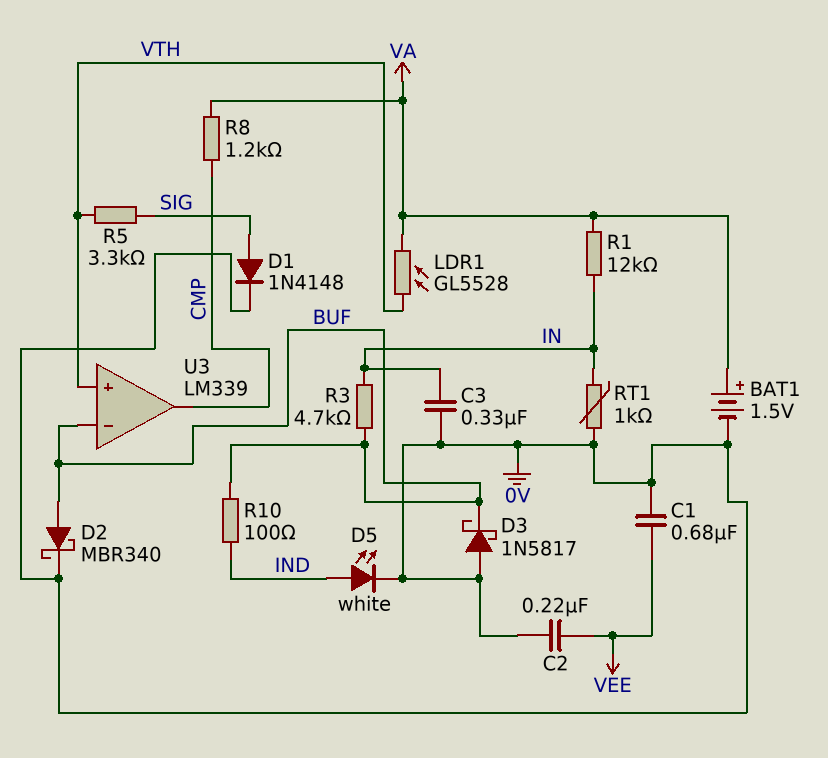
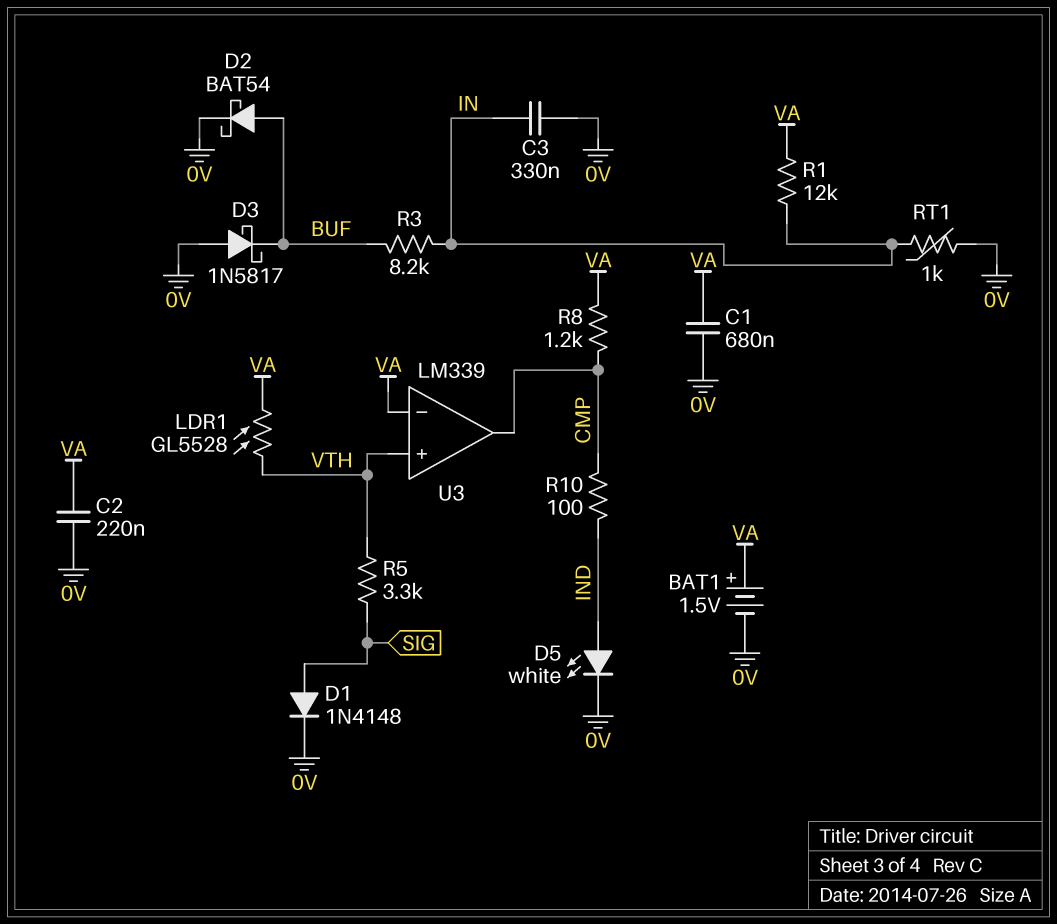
C1: 680nF (0V, VEE) -> 680nF (0V, VA)
C2: 220nF (0V, VEE) -> 220nF (0V, VA)
D2: schottky MBR340 (A BUF, K 0V) -> schottky BAT54 (A BUF, K 0V)
R3: 4.7k (BUF, IN) -> 8.2k (BUF, IN)
R10: 100 (BUF, IND) -> 100 (CMP, IND)
U3 pin in-: BUF -> VA

